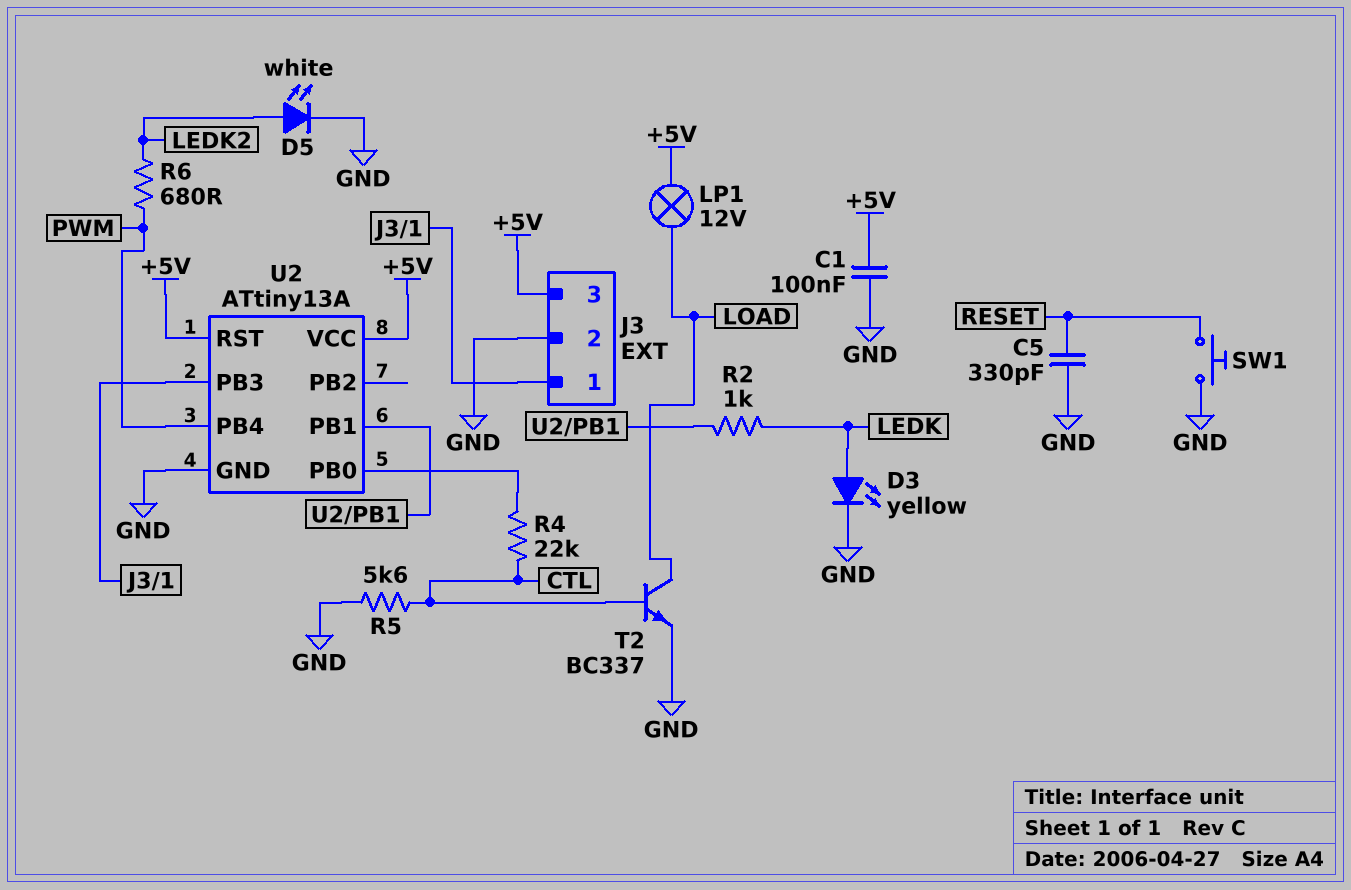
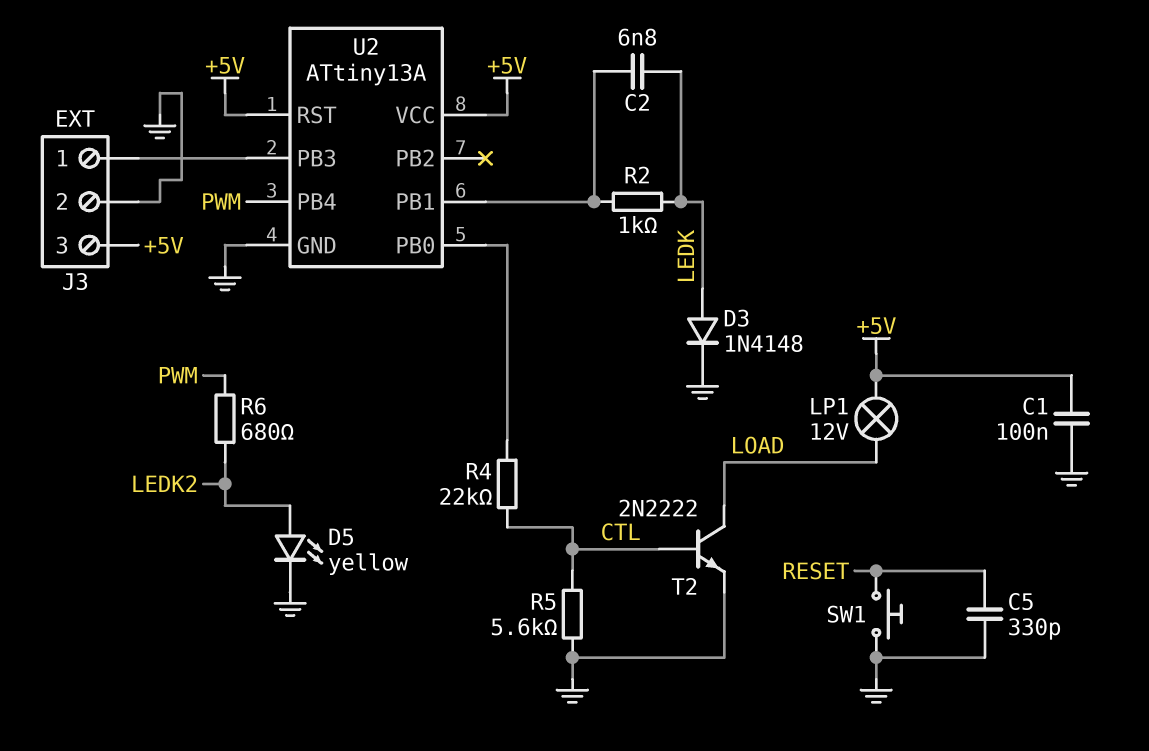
C2: none -> 6.8nF (LEDK, U2/PB1)
D3: LED yellow (A LEDK, K GND) -> diode 1N4148 (A LEDK, K GND)
D5: LED white (A LEDK2, K GND) -> LED yellow (A LEDK2, K GND)
T2: NPN BC337 (B CTL, C LOAD, E GND) -> NPN 2N2222 (B CTL, C LOAD, E GND)

